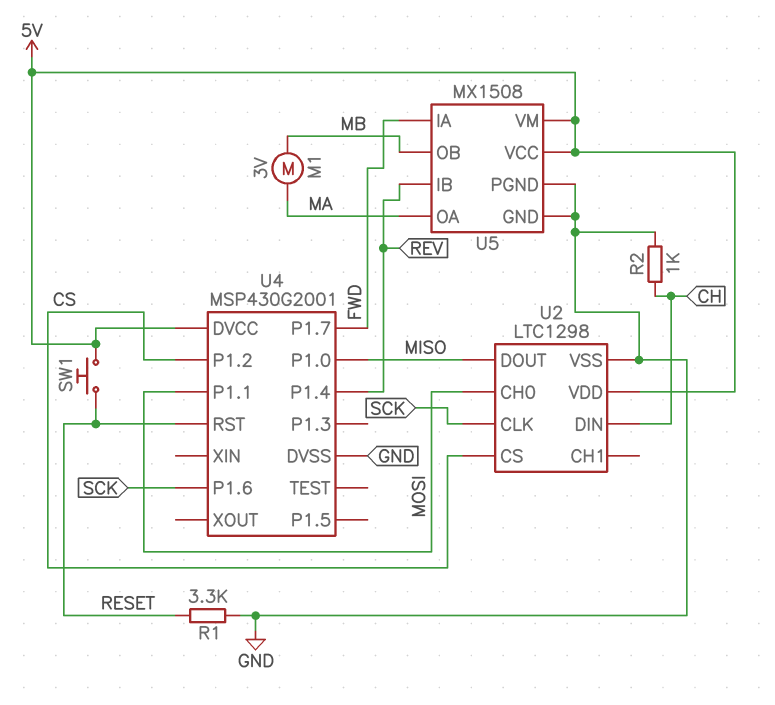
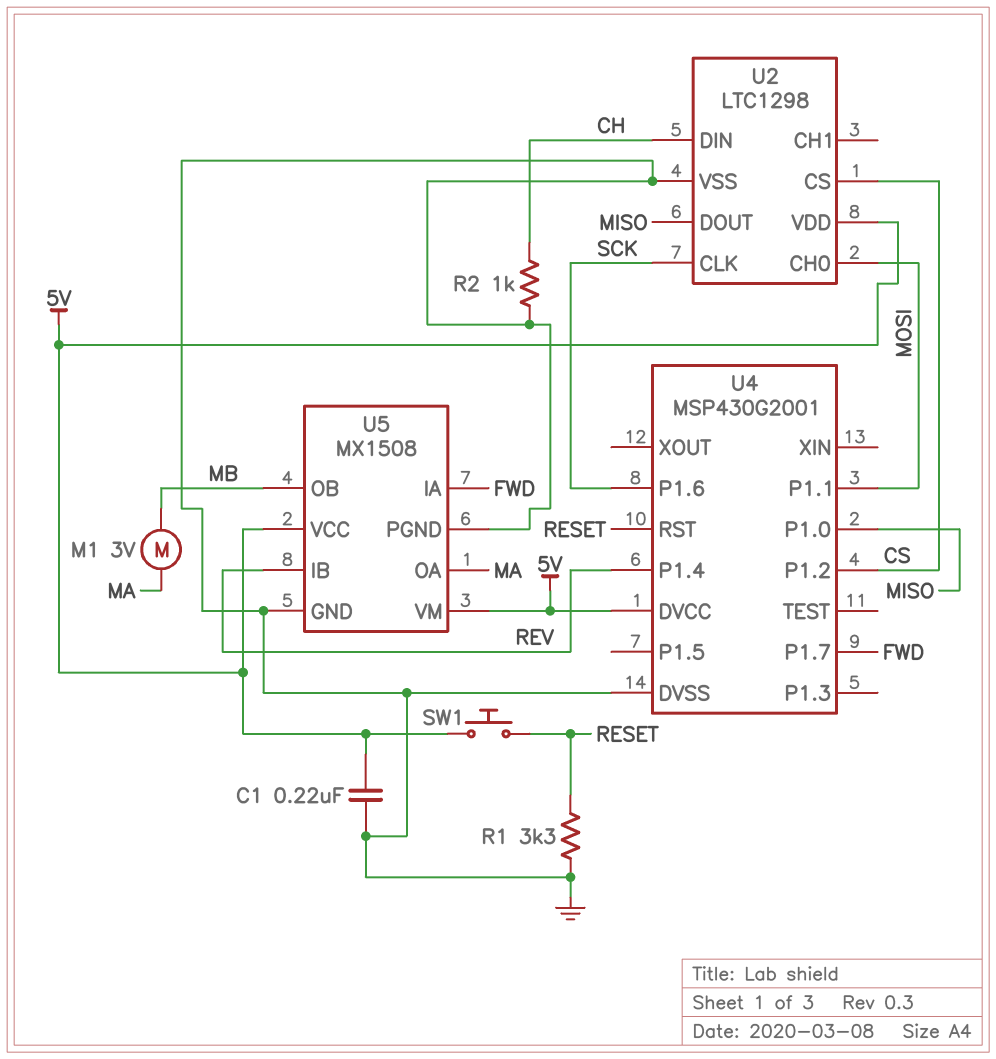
C1: none -> 220nF (5V, GND)

